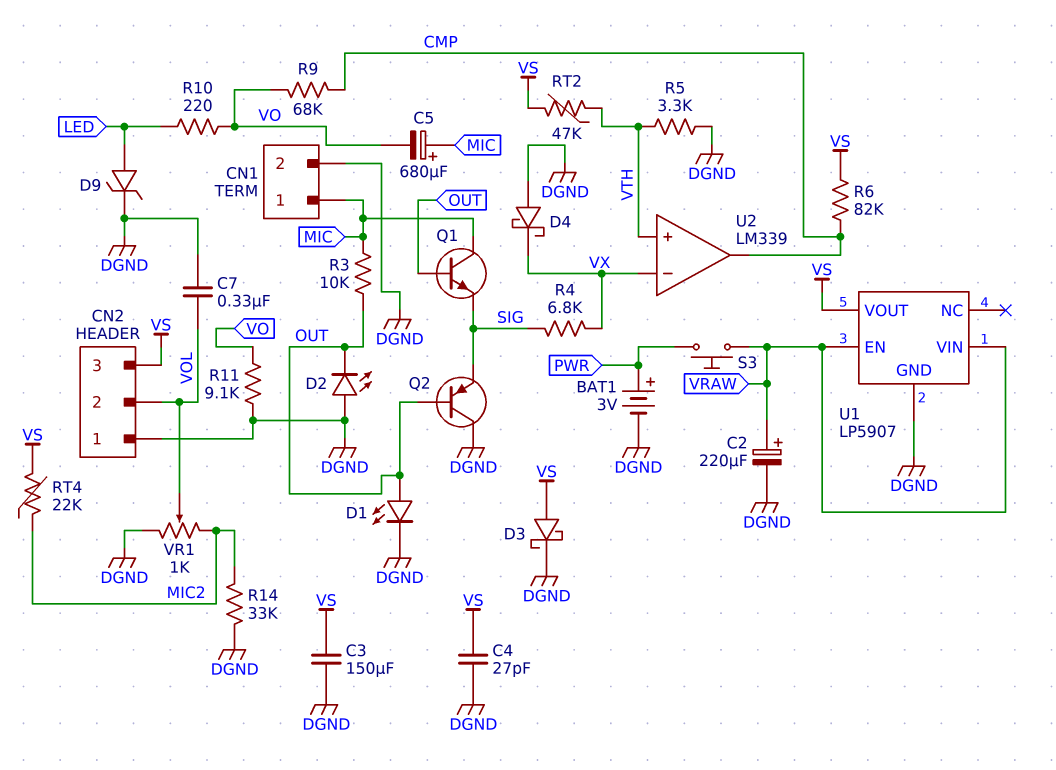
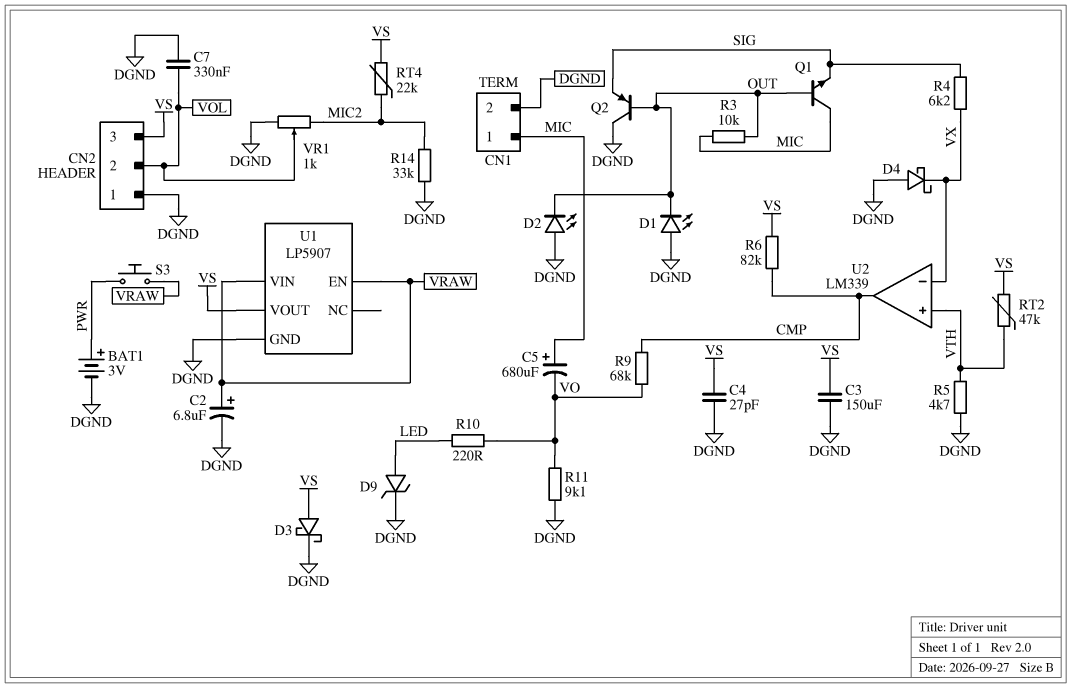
C2: 220uF (plus VRAW, minus DGND) -> 6.8uF (plus VRAW, minus DGND)
D1: LED (A OUT, K DGND) -> LED (A DGND, K OUT)
R4: 6.8k (SIG, VX) -> 6.2k (SIG, VX)
R5: 3.3k (DGND, VTH) -> 4.7k (DGND, VTH)

